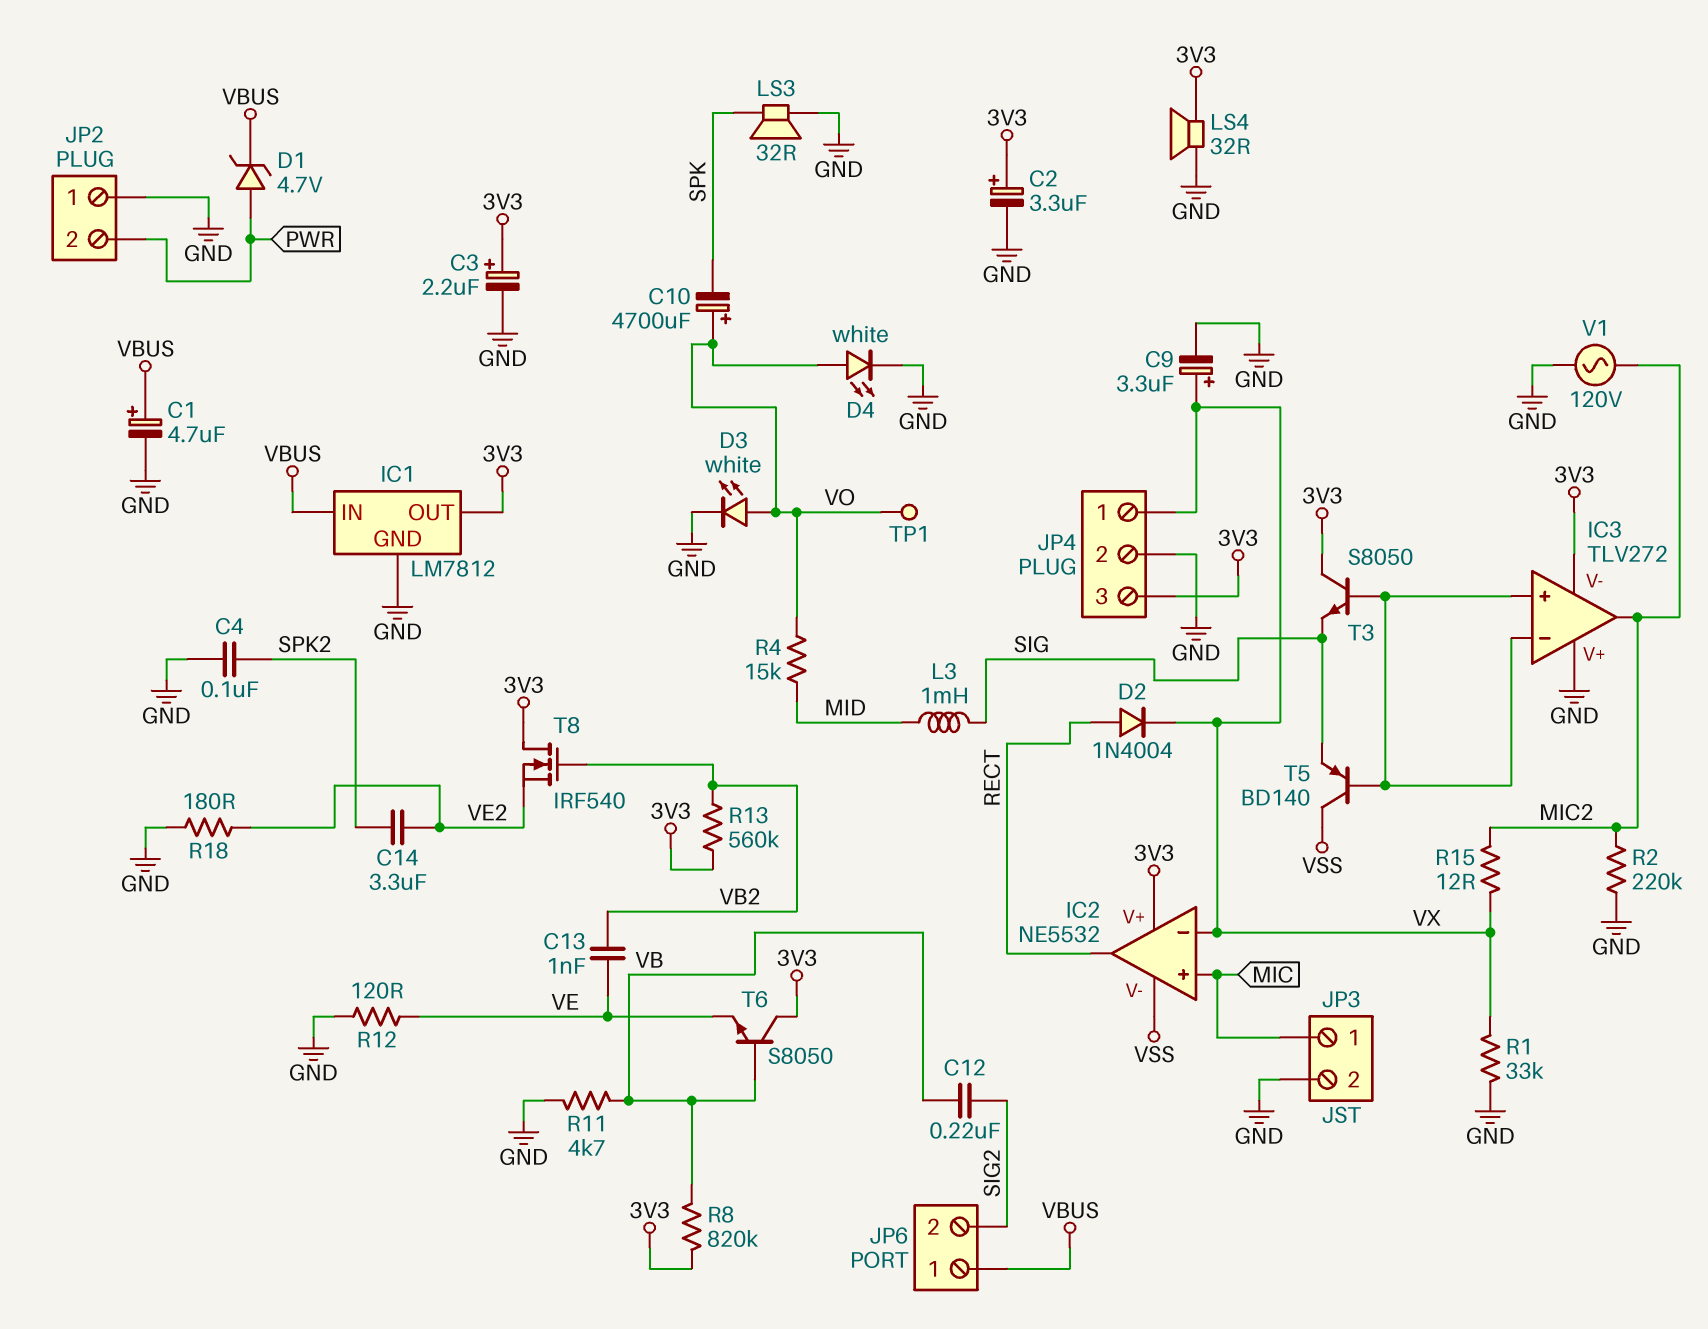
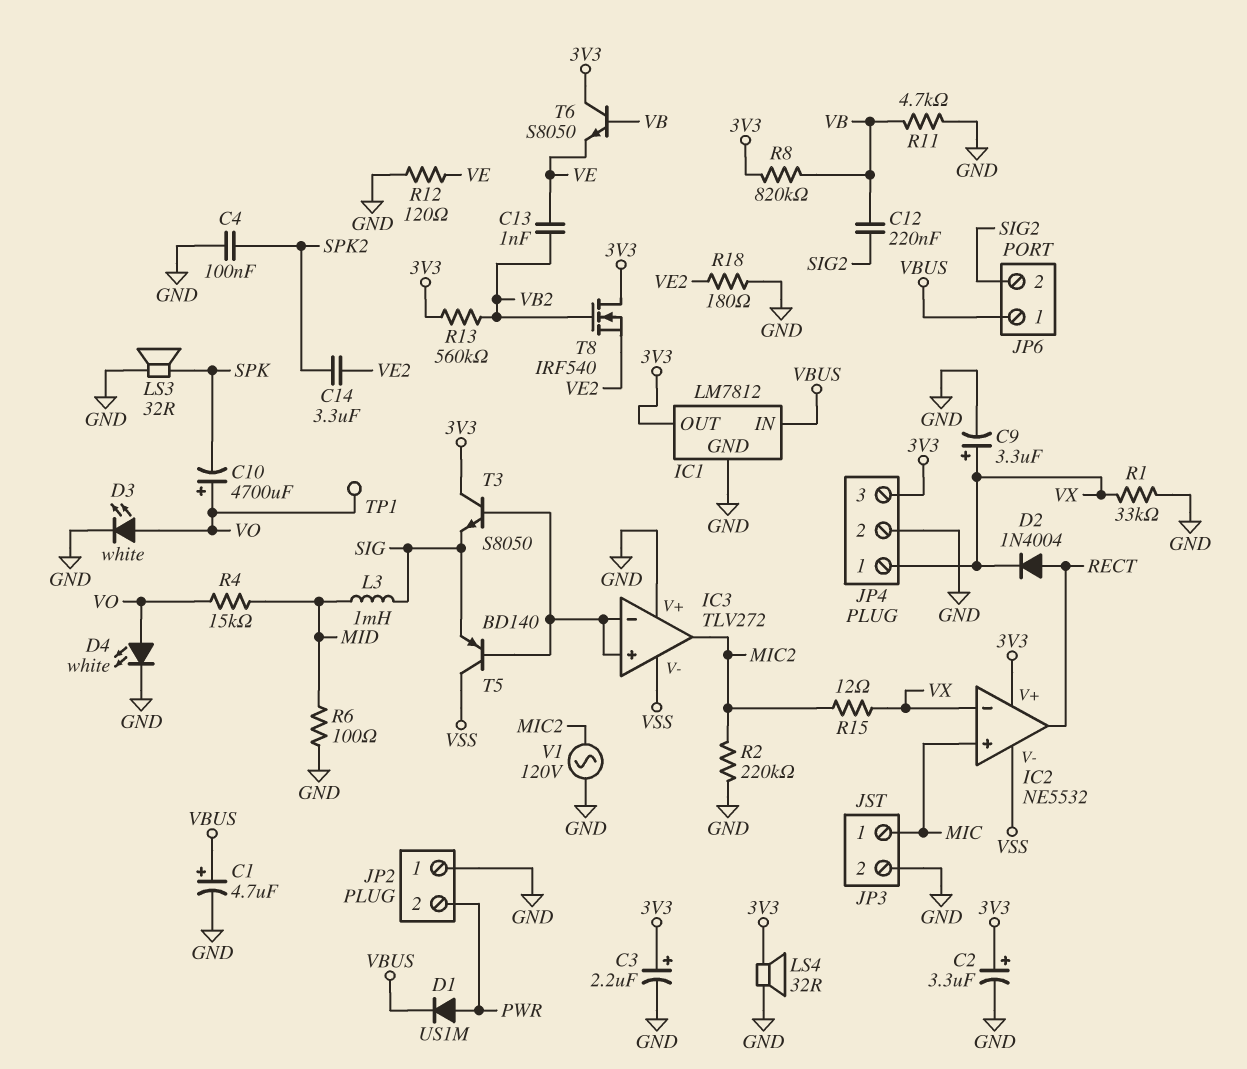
D1: zener 4.7V (A PWR, K VBUS) -> diode US1M (A PWR, K VBUS)
IC3 pin V-: 3V3 -> VSS
R6: none -> 100 (GND, MID)

